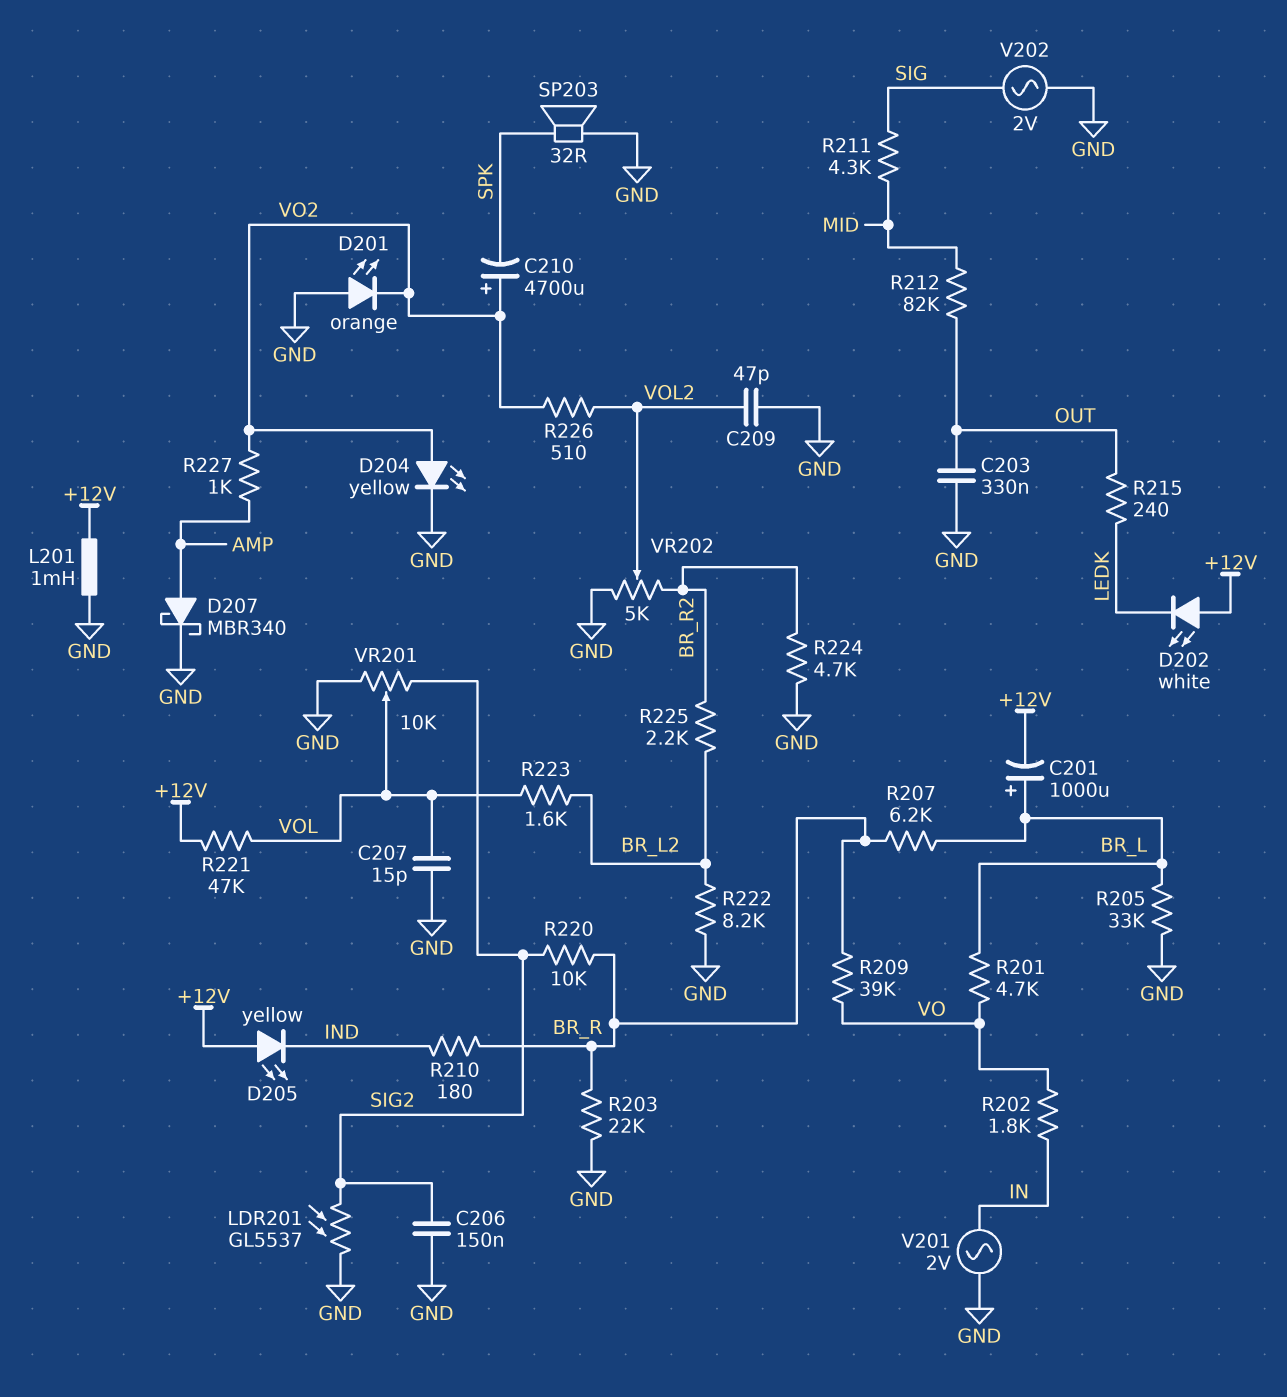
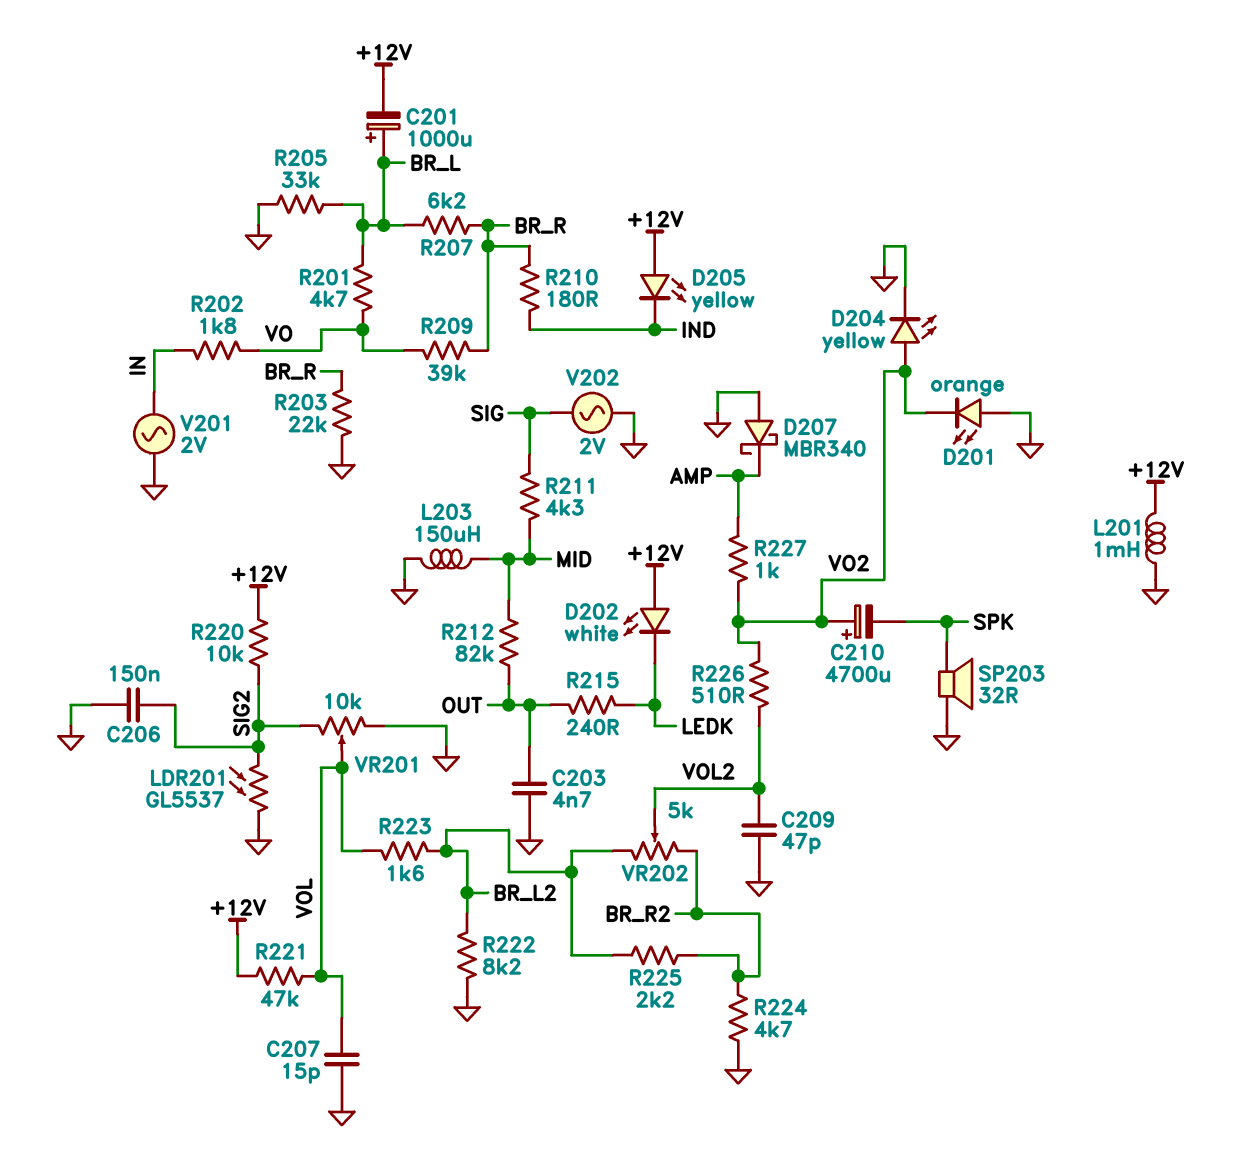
C203: 330nF (GND, OUT) -> 4.7nF (GND, OUT)
D207: schottky MBR340 (A AMP, K GND) -> schottky MBR340 (A GND, K AMP)
L203: none -> 150uH (GND, MID)
R220: 10k (BR_R, SIG2) -> 10k (+12V, SIG2)
VR202: 5k (BR_R2, GND, wiper VOL2) -> 5k (BR_L2, BR_R2, wiper VOL2)

